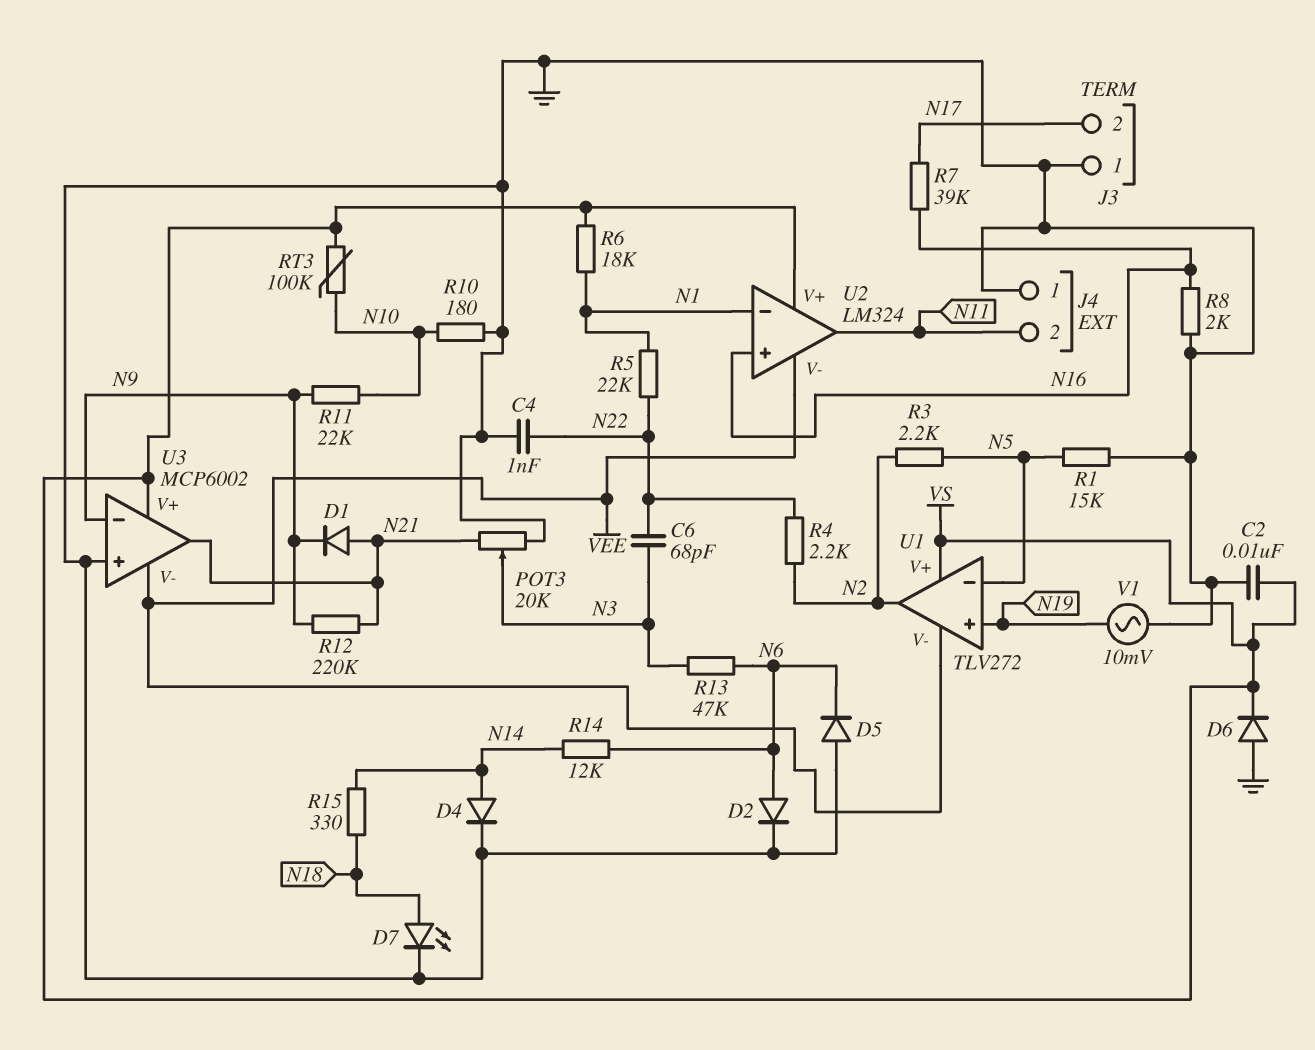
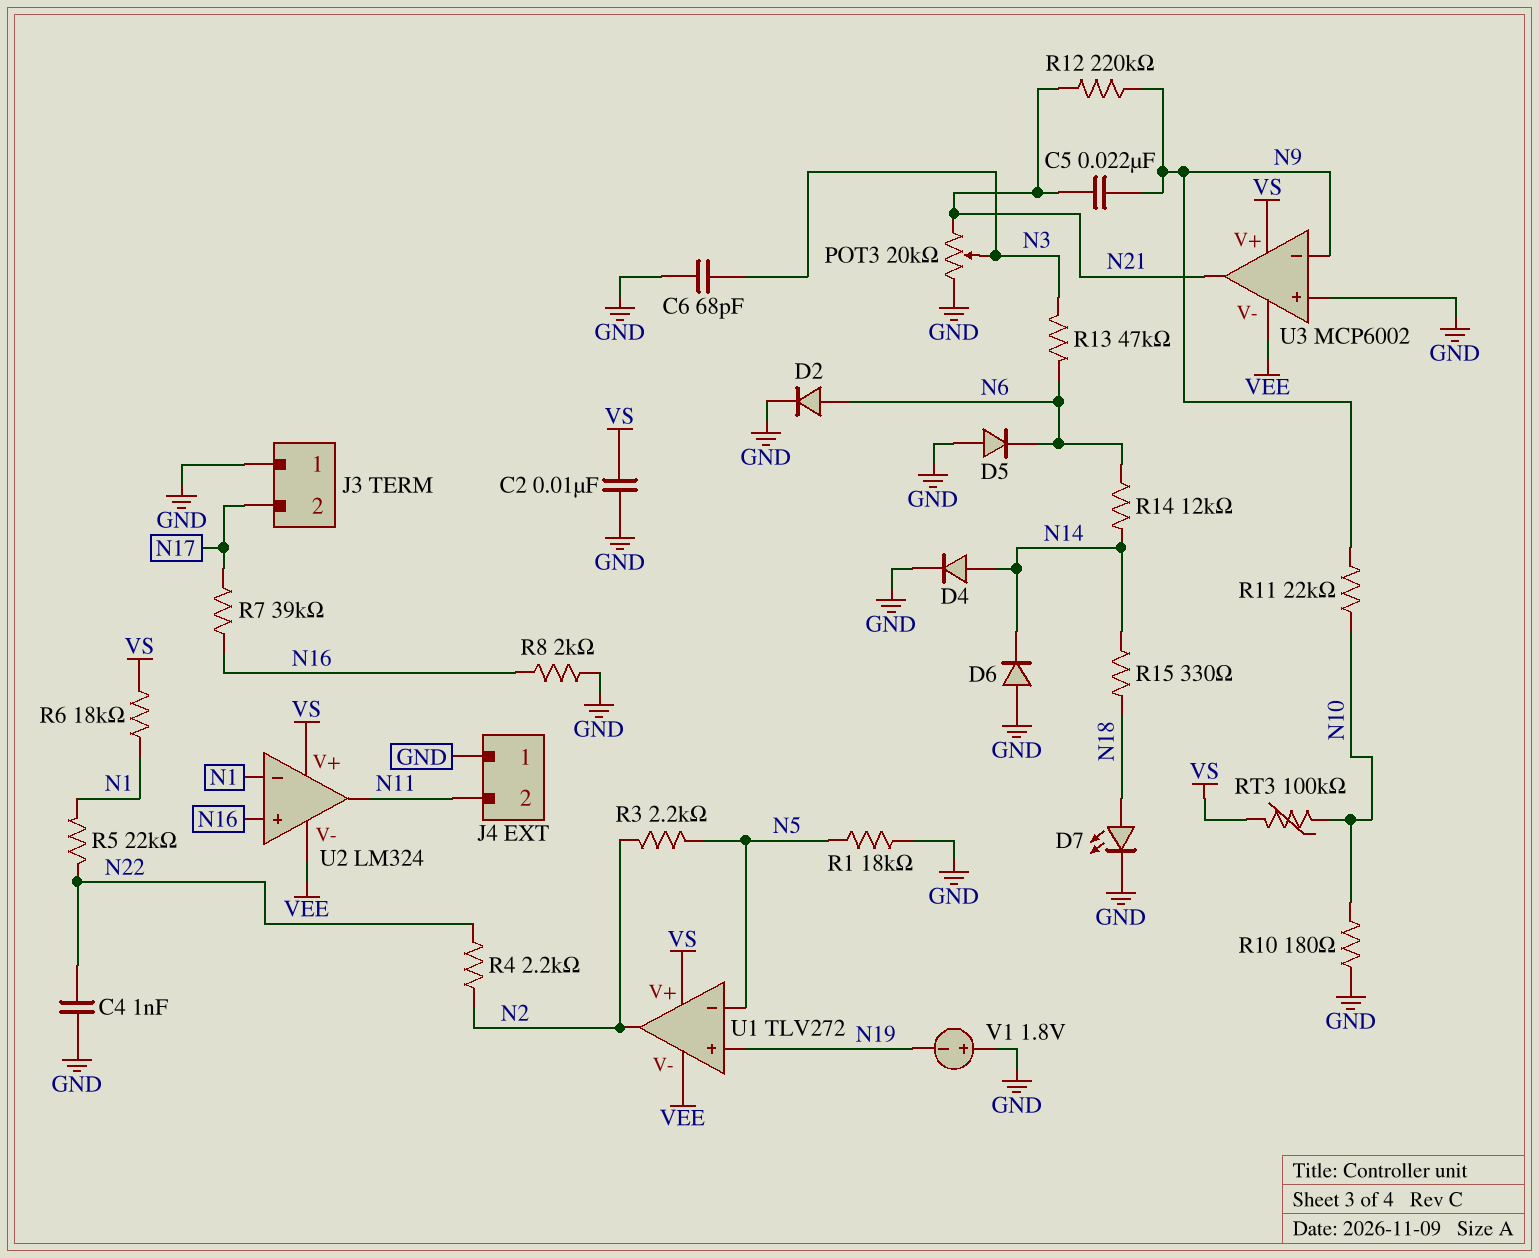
C5: none -> 22nF (N9, N21)
C6: 68pF (N3, N22) -> 68pF (GND, N3)
D1: diode (A N21, K N9) -> none
D6: diode (A GND, K VS) -> diode (A GND, K N14)
R1: 15k (GND, N5) -> 18k (GND, N5)
V1: AC 10mV (GND, N19) -> 1.8V (plus GND, minus N19)

